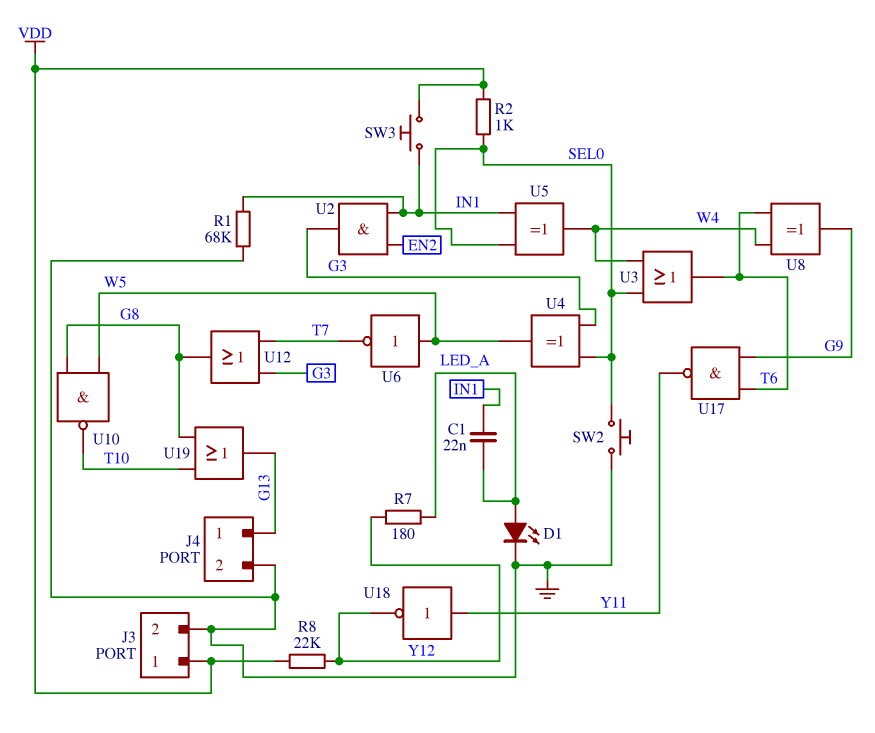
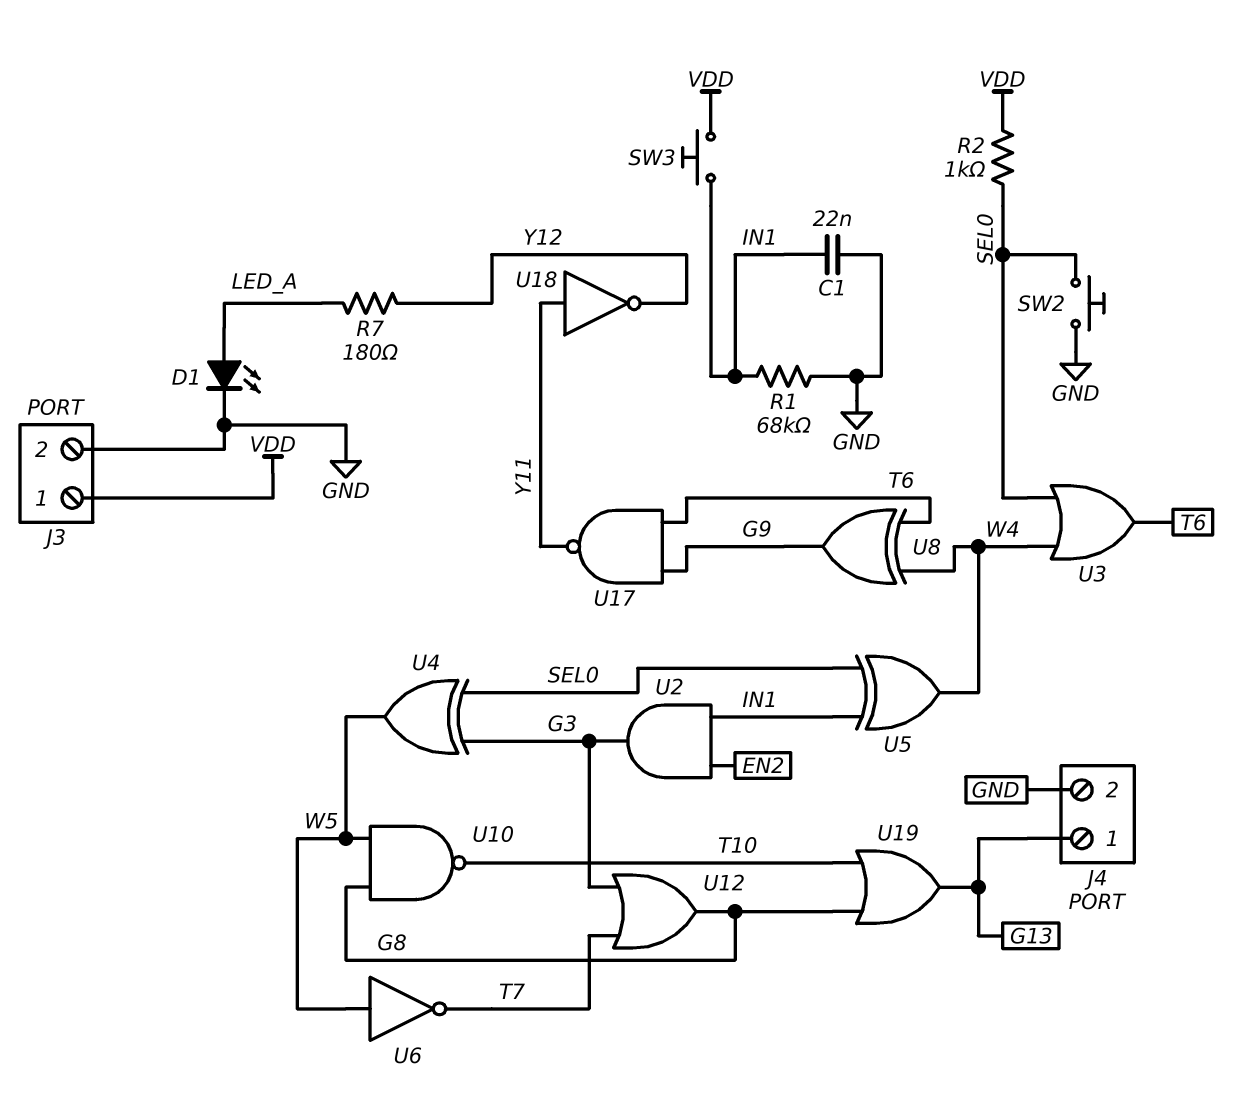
C1: 22nF (IN1, LED_A) -> 22nF (GND, IN1)
R8: 22k (VDD, Y12) -> none

